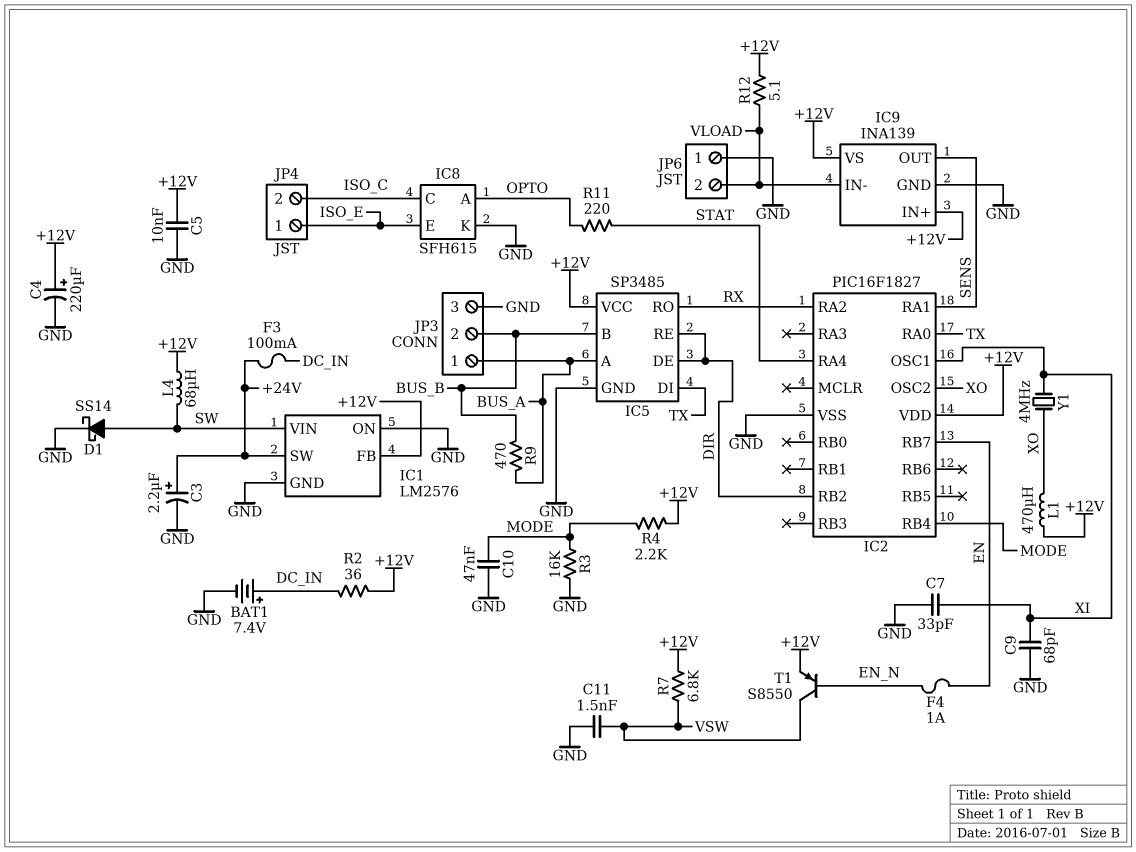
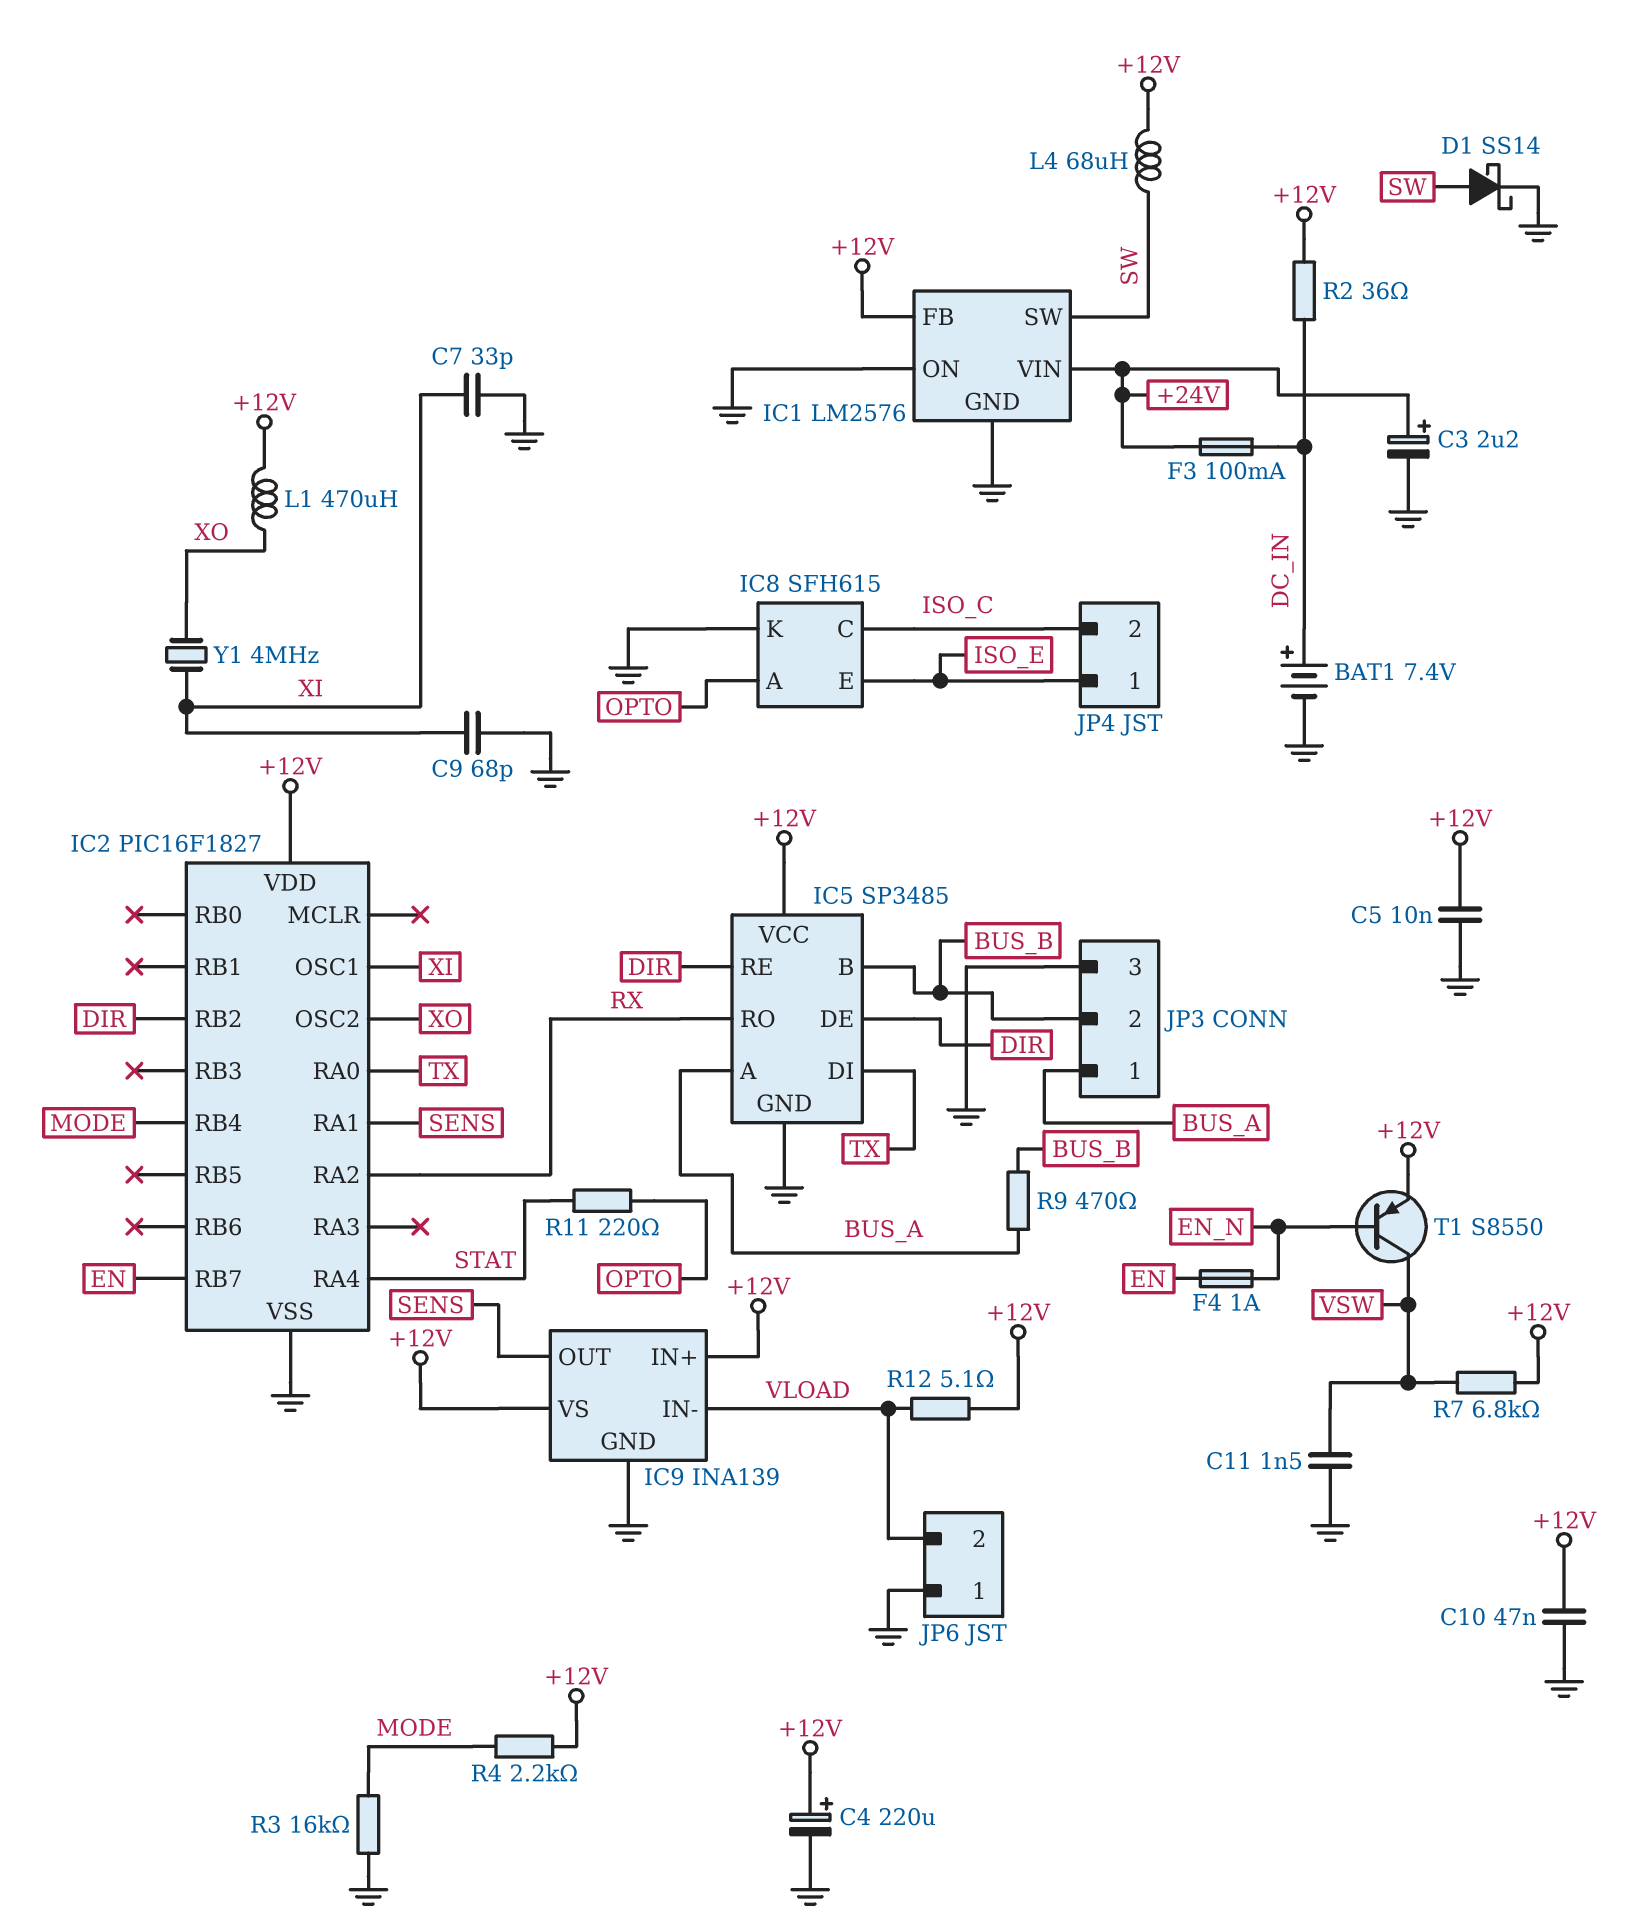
C10: 47nF (GND, MODE) -> 47nF (+12V, GND)
IC1 pin SW: +24V -> SW
IC1 pin VIN: SW -> +24V

